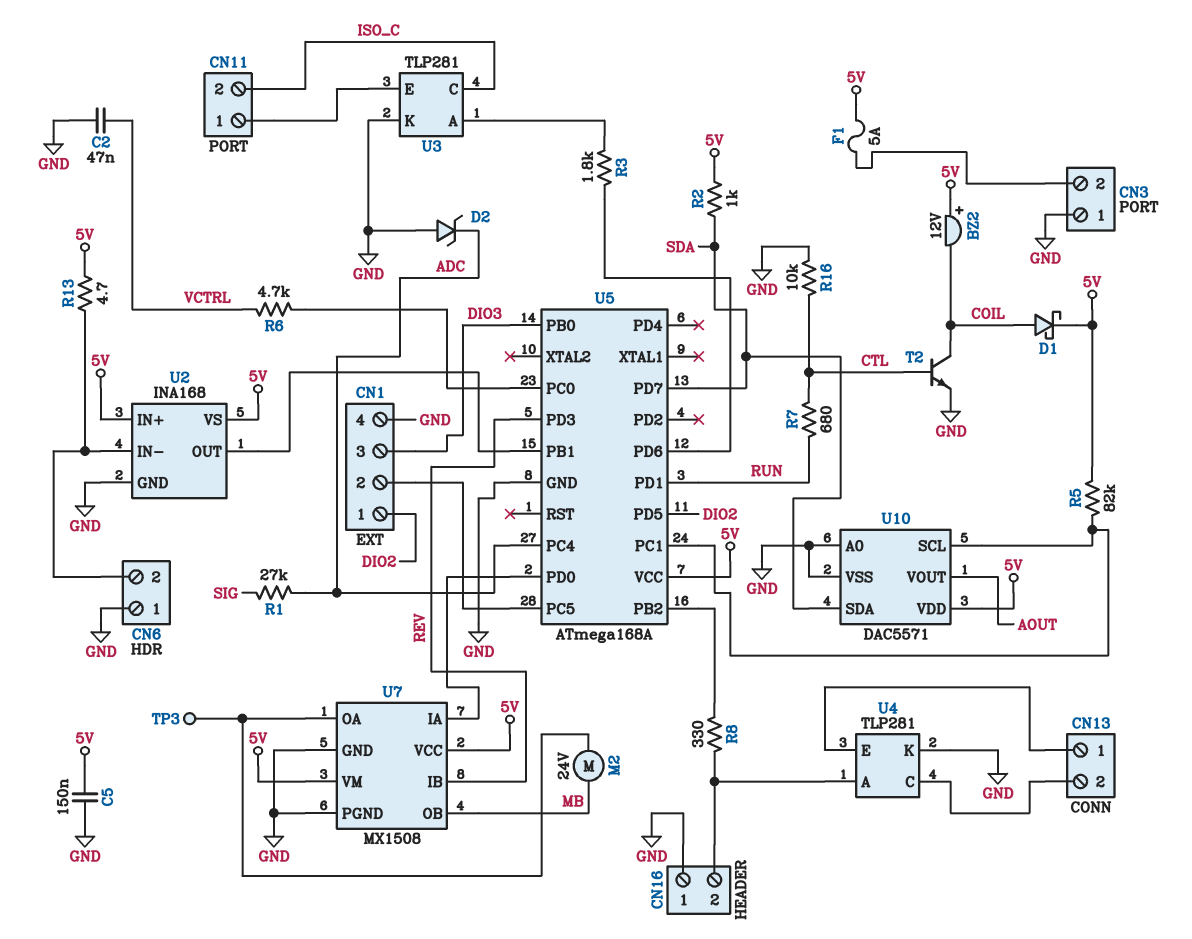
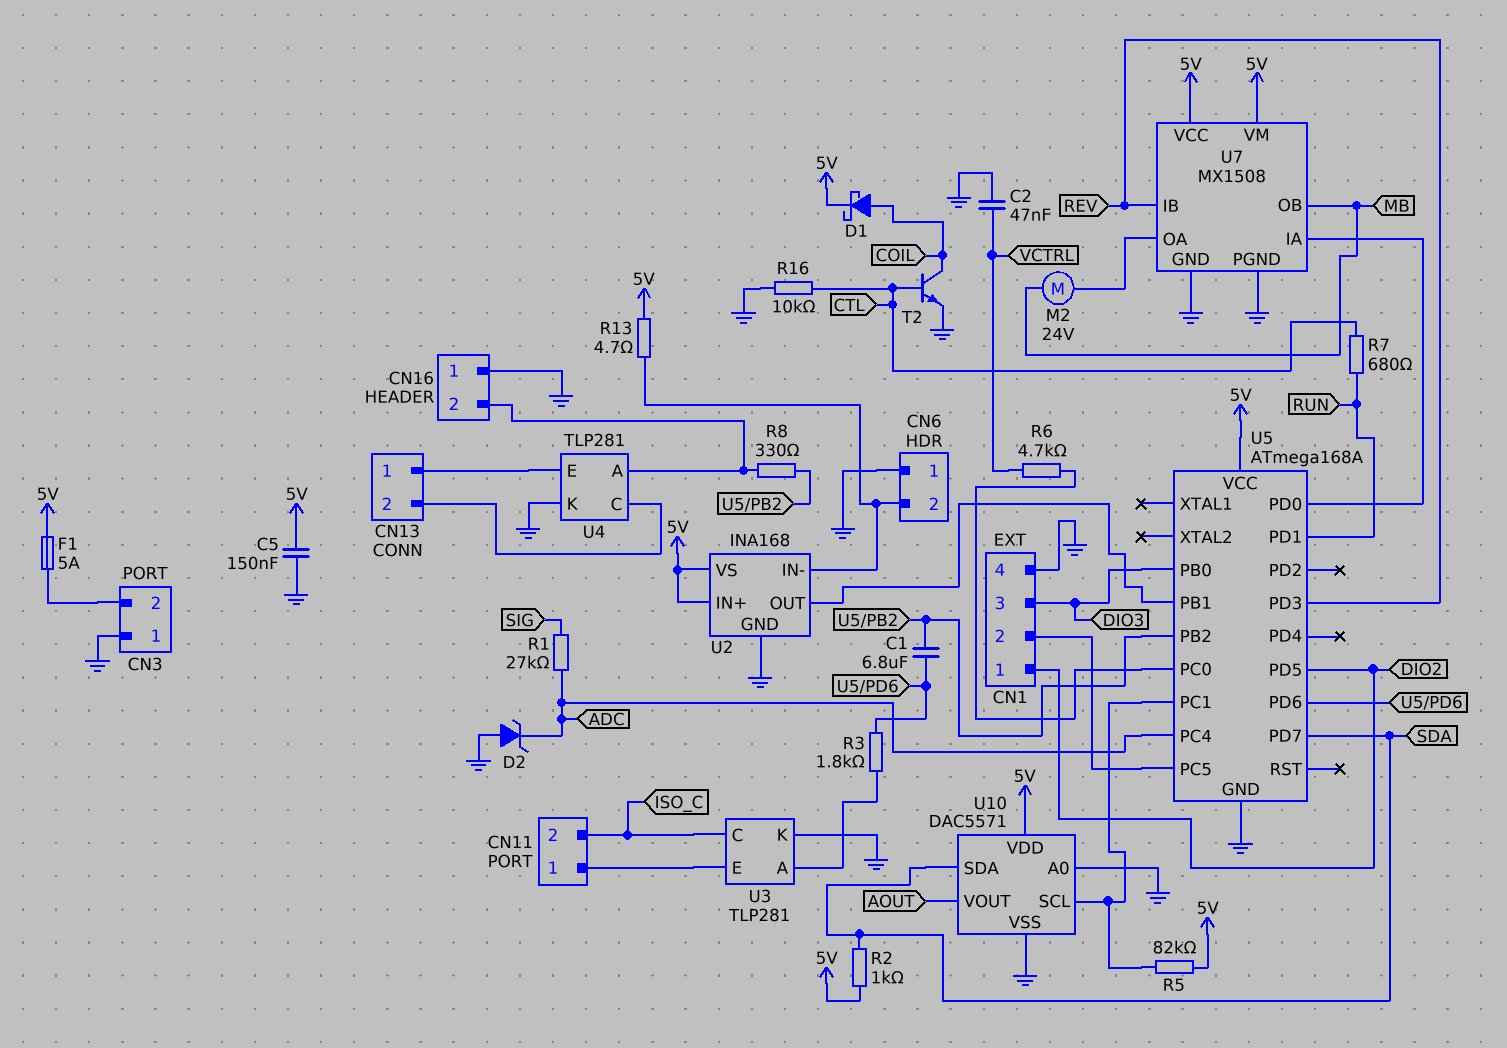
BZ2: buzzer 12V (plus 5V, minus COIL) -> none
C1: none -> 6.8uF (U5/PB2, U5/PD6)
TP3: test point (U7/OA) -> none

